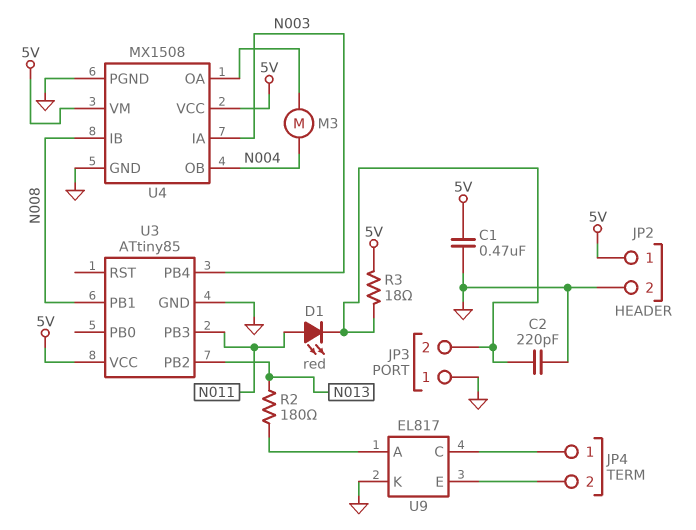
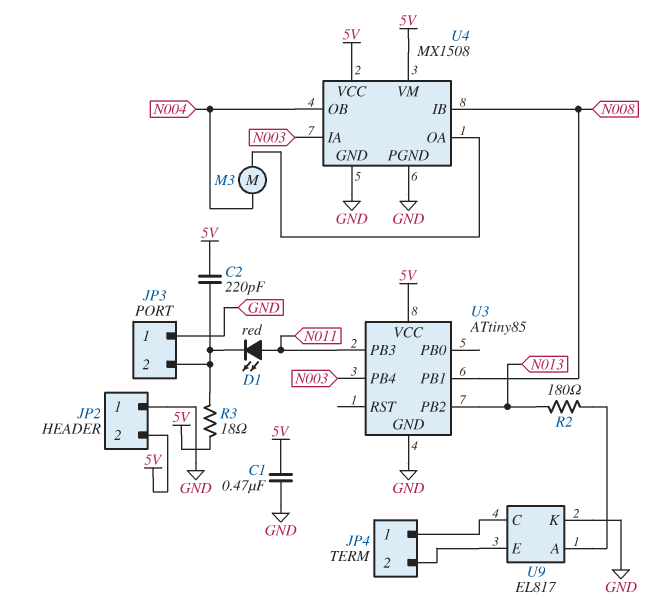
C2: 220pF (GND, JP3/2) -> 220pF (5V, JP3/2)
JP2 pin 1: 5V -> GND
JP2 pin 2: GND -> 5V

